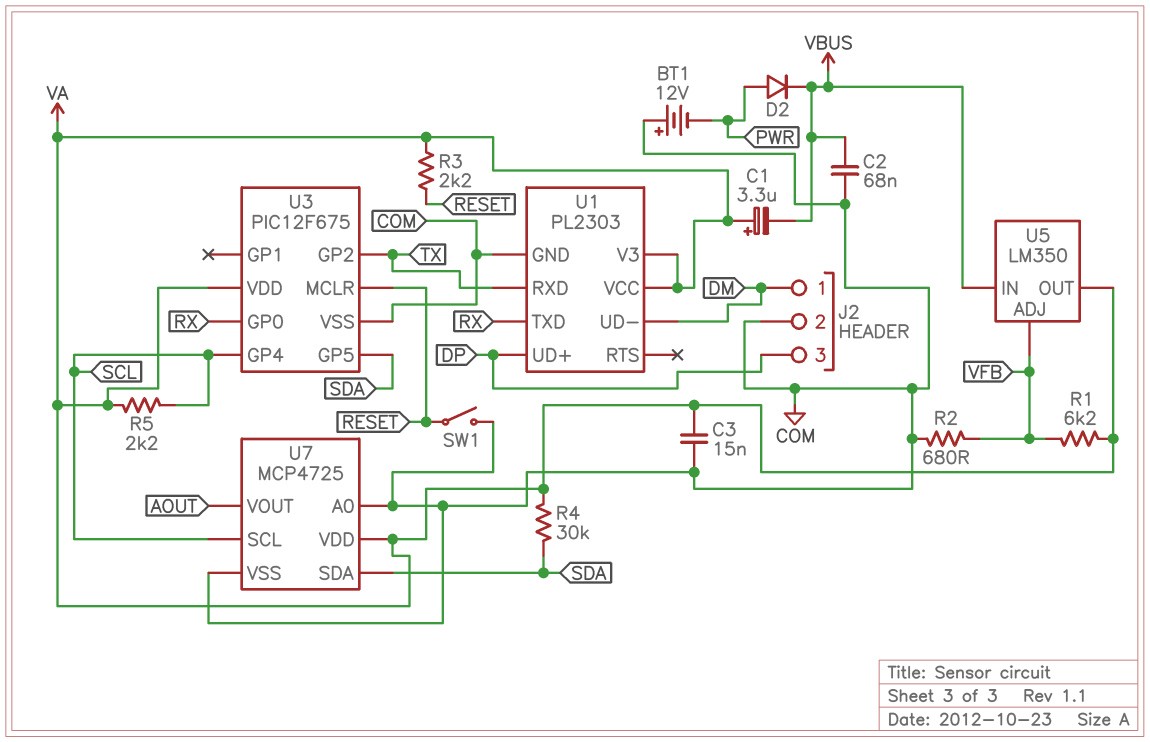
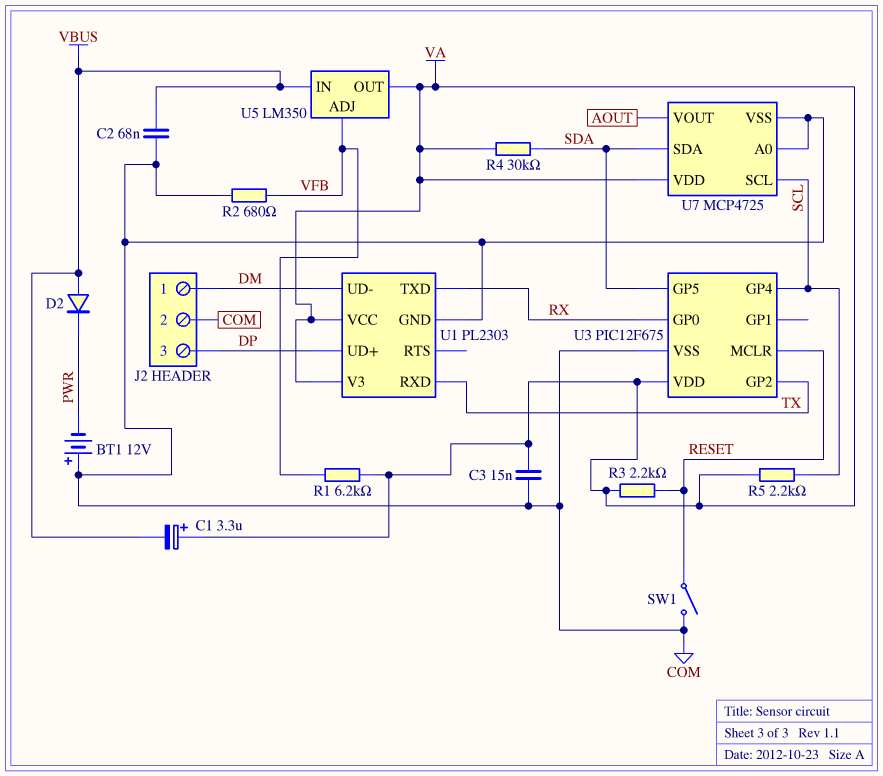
D2: diode (A PWR, K VBUS) -> diode (A VBUS, K PWR)

